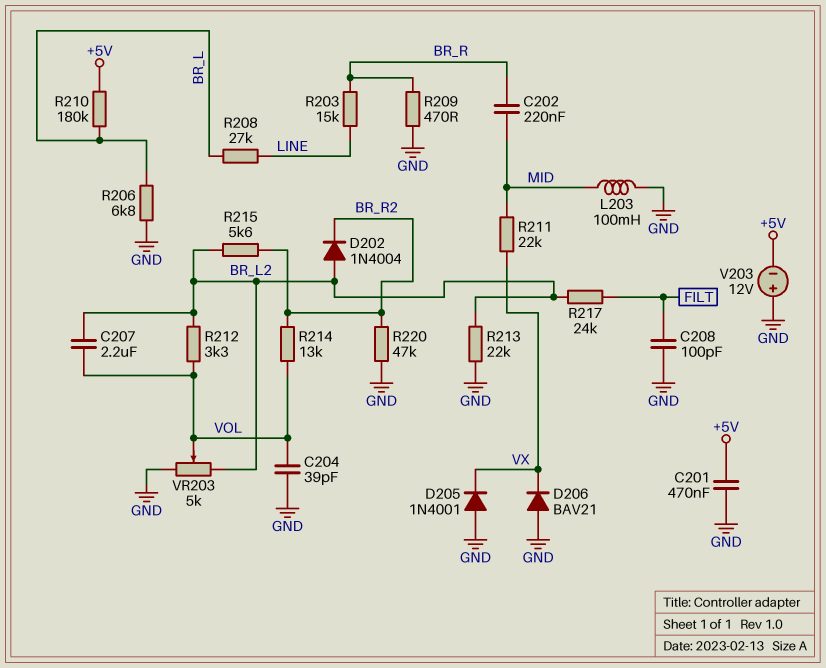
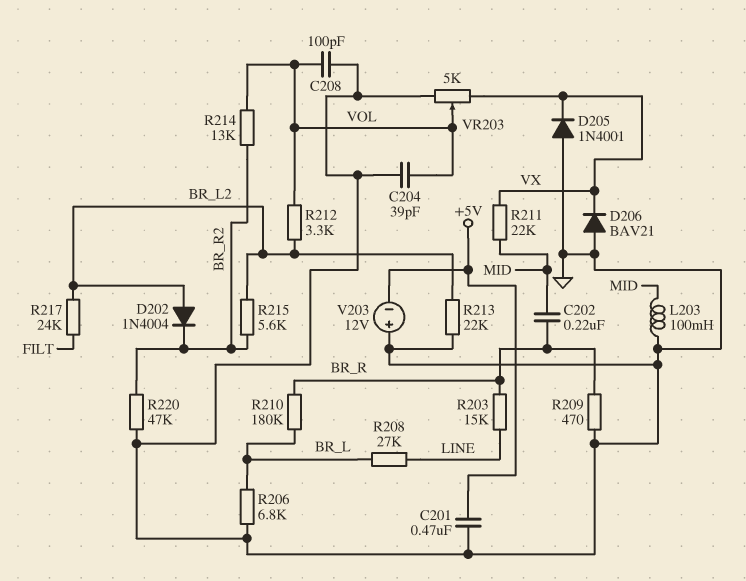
C207: 2.2uF (BR_L2, VOL) -> none
C208: 100pF (FILT, GND) -> 100pF (GND, VOL)
R210: 180k (+5V, BR_L) -> 180k (BR_L, BR_R)
VR203: 5k (BR_L2, GND, wiper VOL) -> 5k (GND, VX, wiper VOL)

